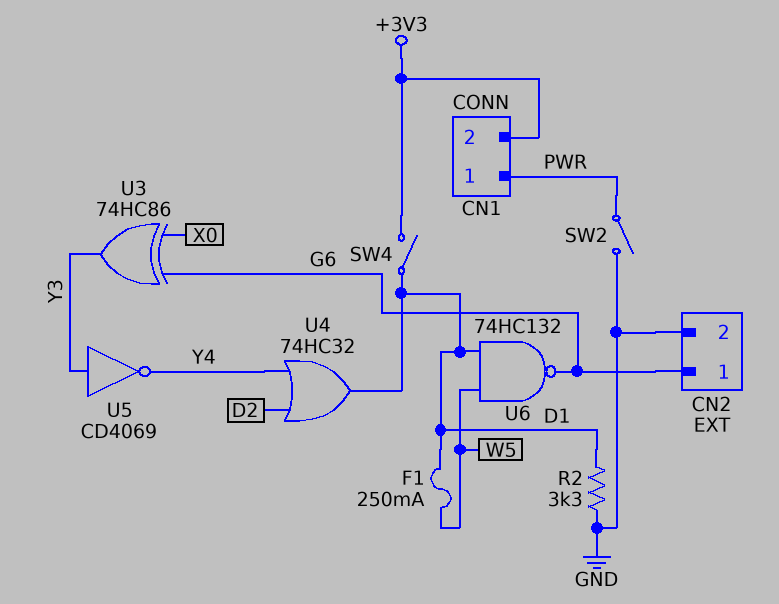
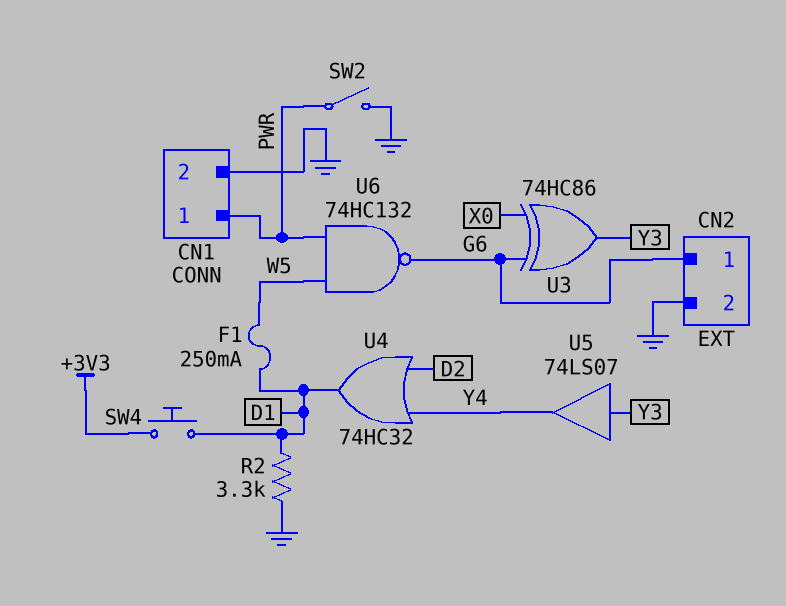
CN1 pin 2: +3V3 -> GND
SW4: switch (+3V3, D1) -> button (+3V3, D1)
U5: NOT CD4069 (in Y3, out Y4) -> buffer 74LS07 (in Y3, out Y4)
U6: NAND 74HC132 (in D1, in W5, out G6) -> NAND 74HC132 (in PWR, in W5, out G6)

